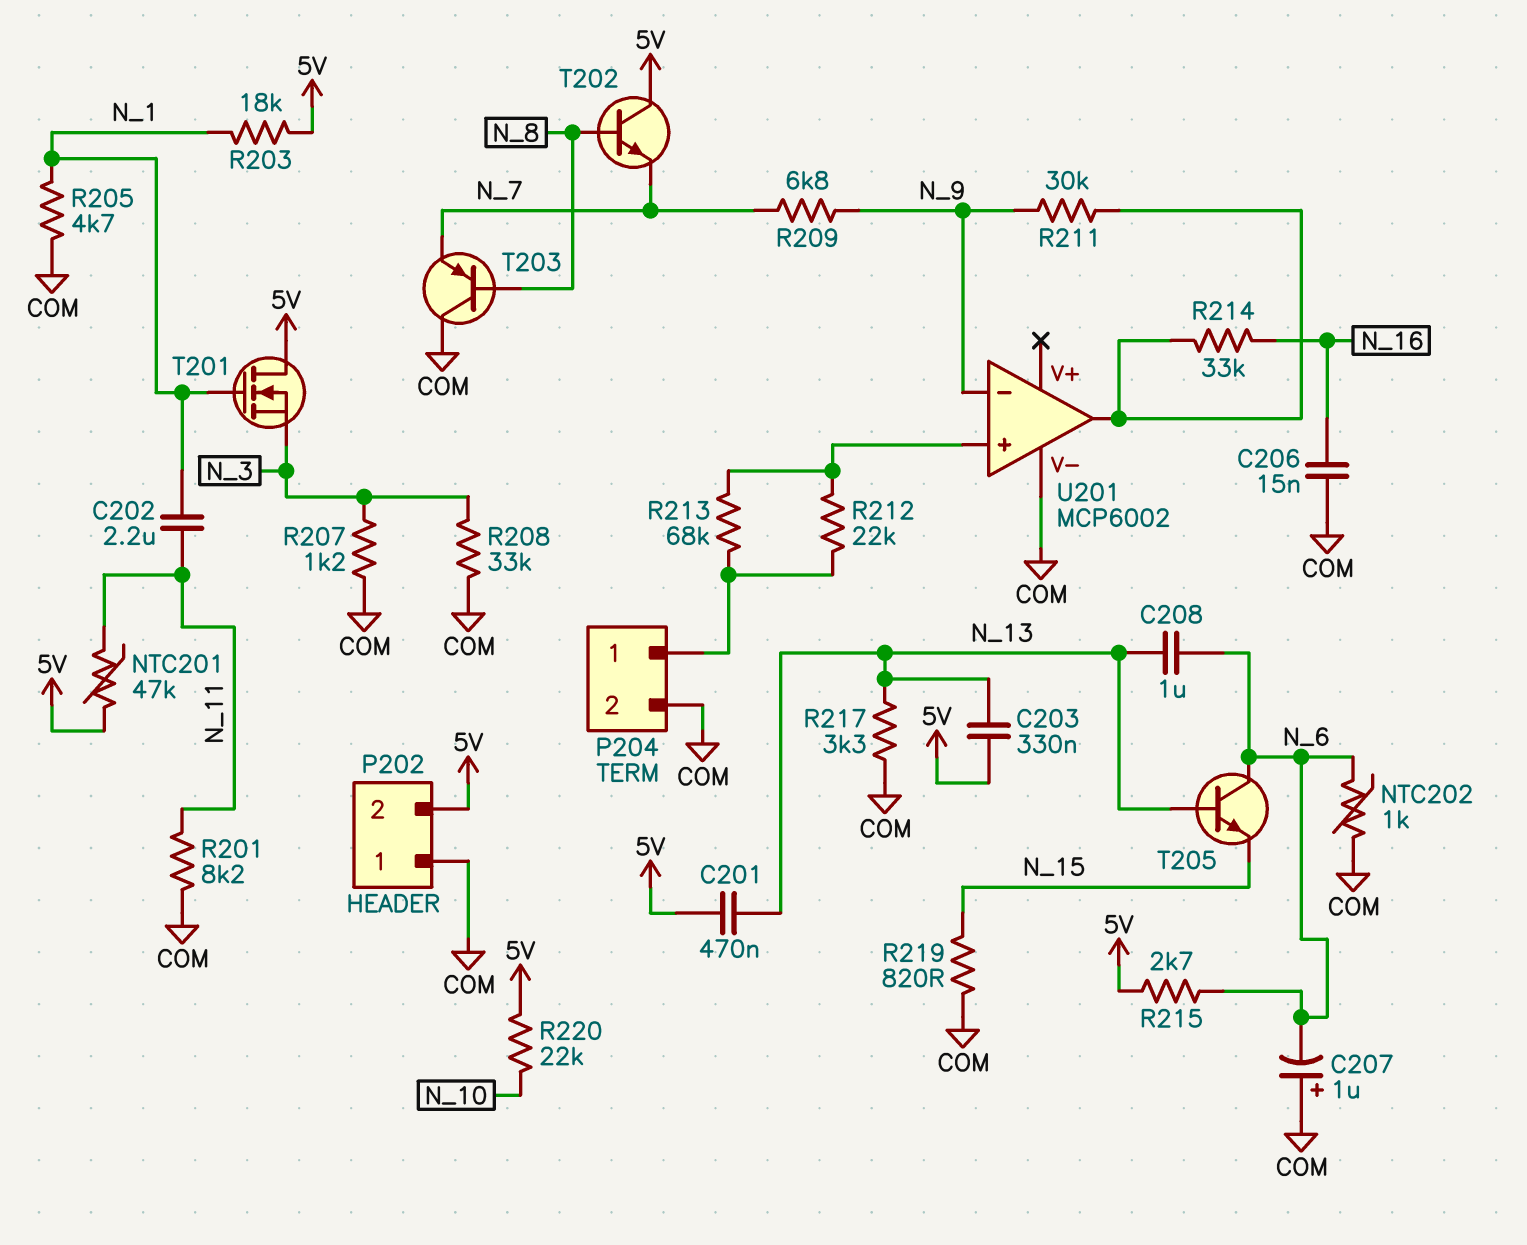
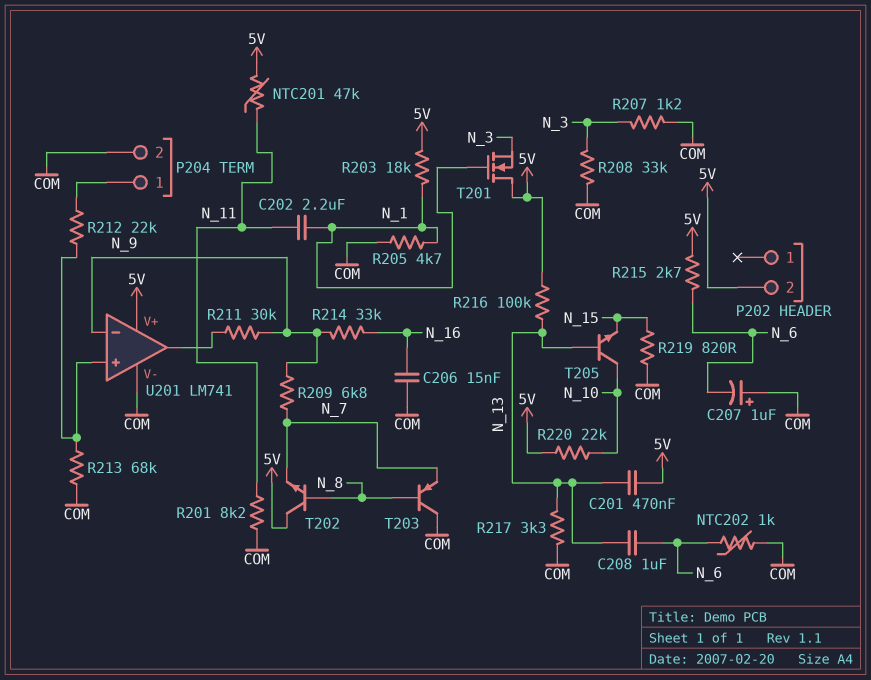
C203: 330nF (5V, N_13) -> none
P202 pin 1: COM -> none
R213: 68k (P204/1, U201/in+) -> 68k (COM, U201/in+)
R214: 33k (N_16, U201/out) -> 33k (N_9, N_16)
R216: none -> 100k (5V, N_13)
T205: NPN (B N_13, C N_6, E N_15) -> NPN (B N_13, C N_10, E N_15)
U201: MCP6002 -> LM741
U201 pin V+: none -> 5V

